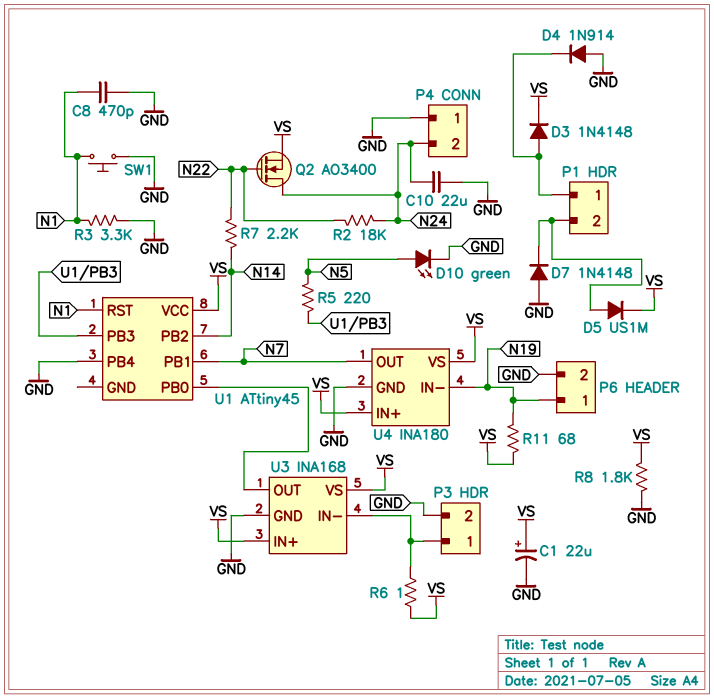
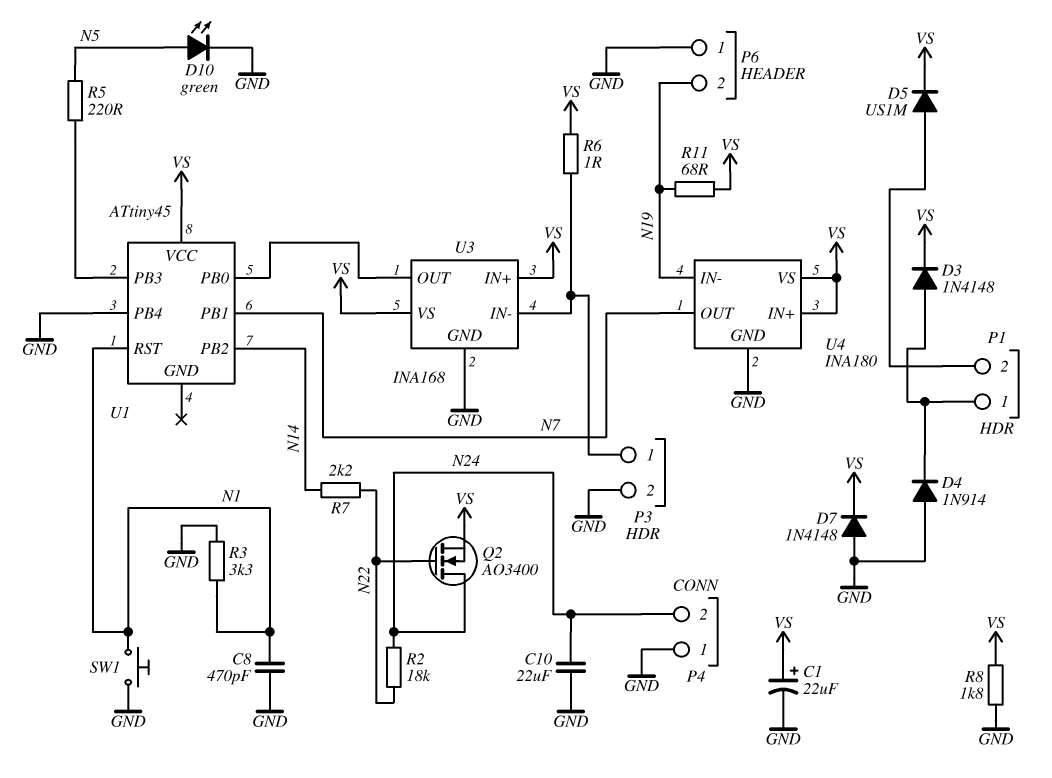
D7: diode 1N4148 (A GND, K P1/2) -> diode 1N4148 (A GND, K VS)
P6 pin 1: N19 -> GND
P6 pin 2: GND -> N19

